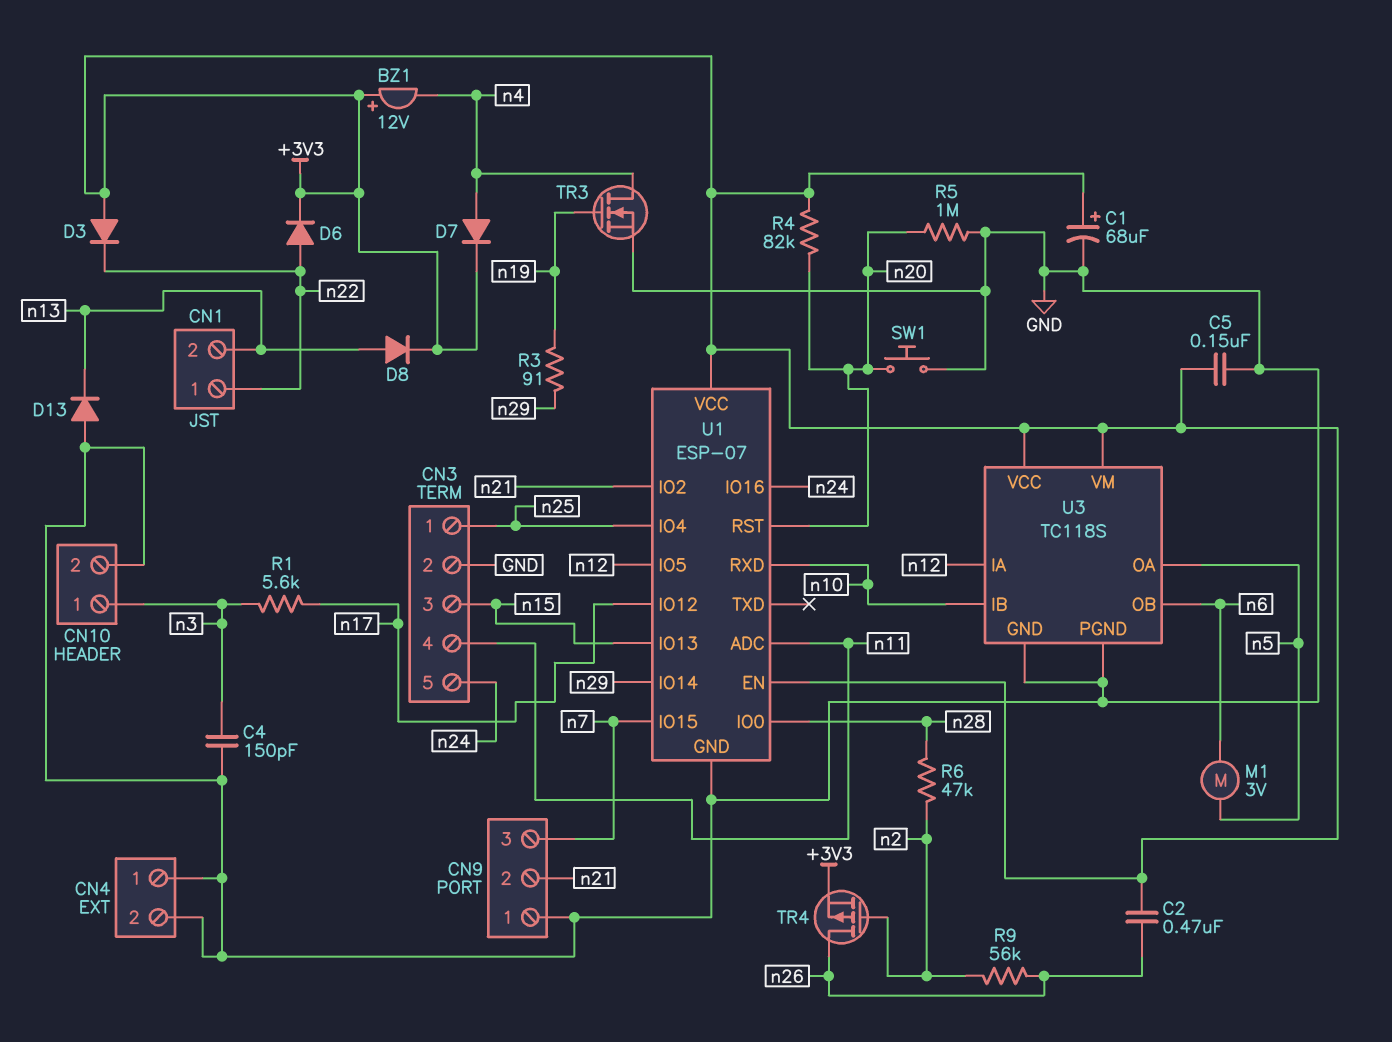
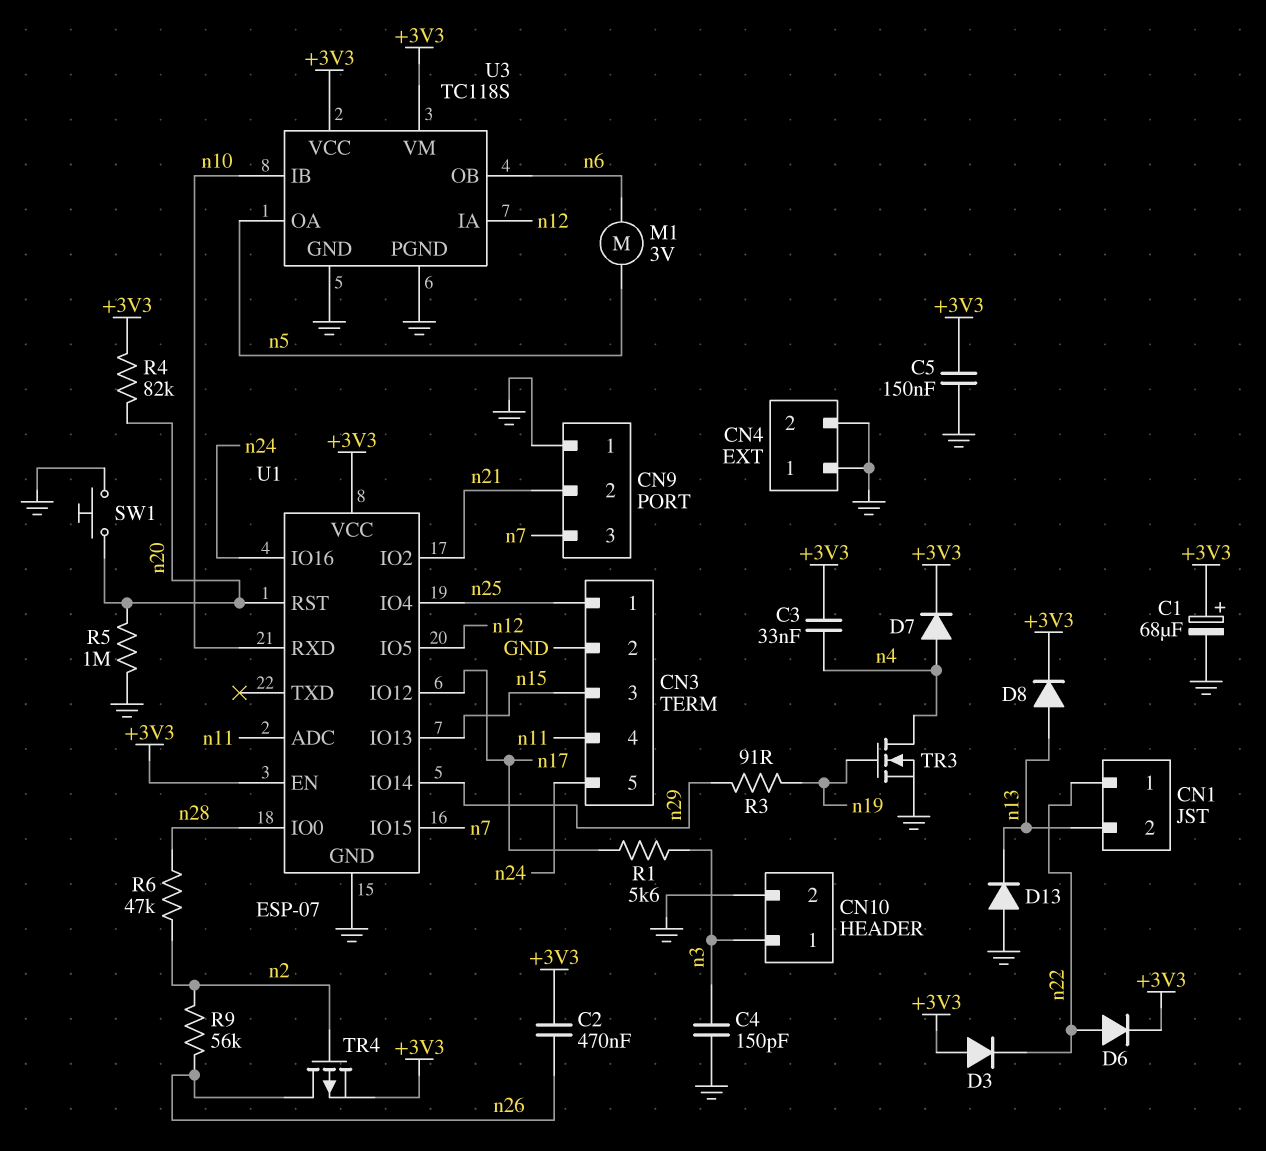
BZ1: buzzer 12V (plus +3V3, minus n4) -> none
C3: none -> 33nF (+3V3, n4)

